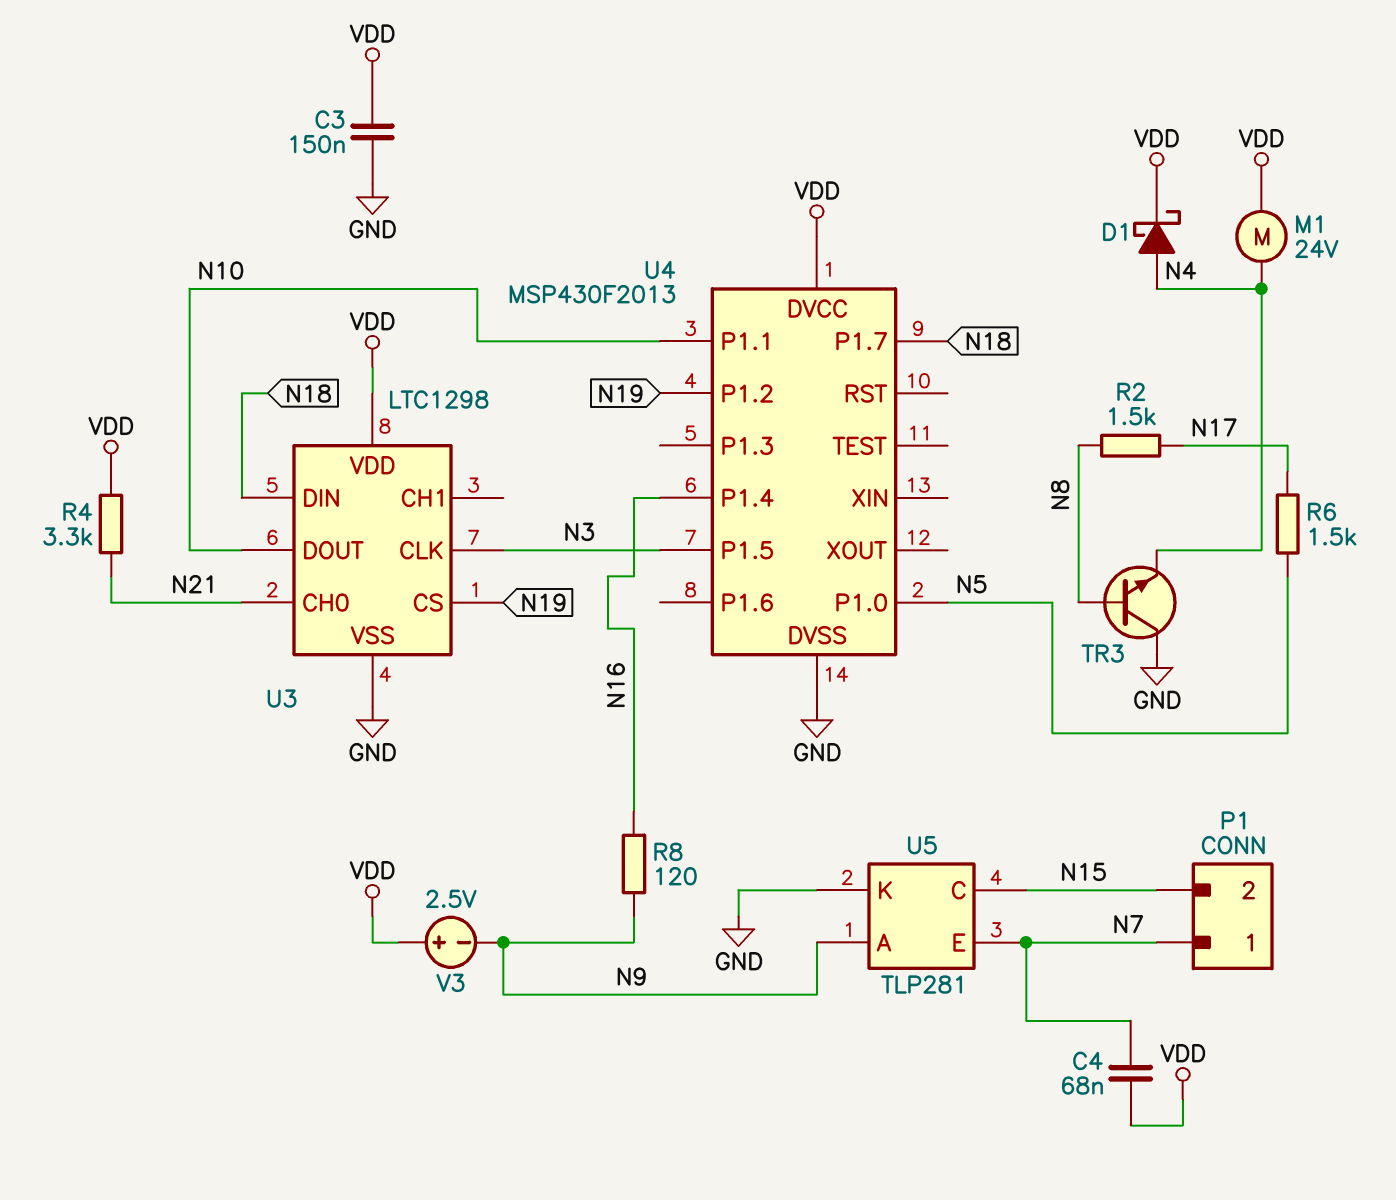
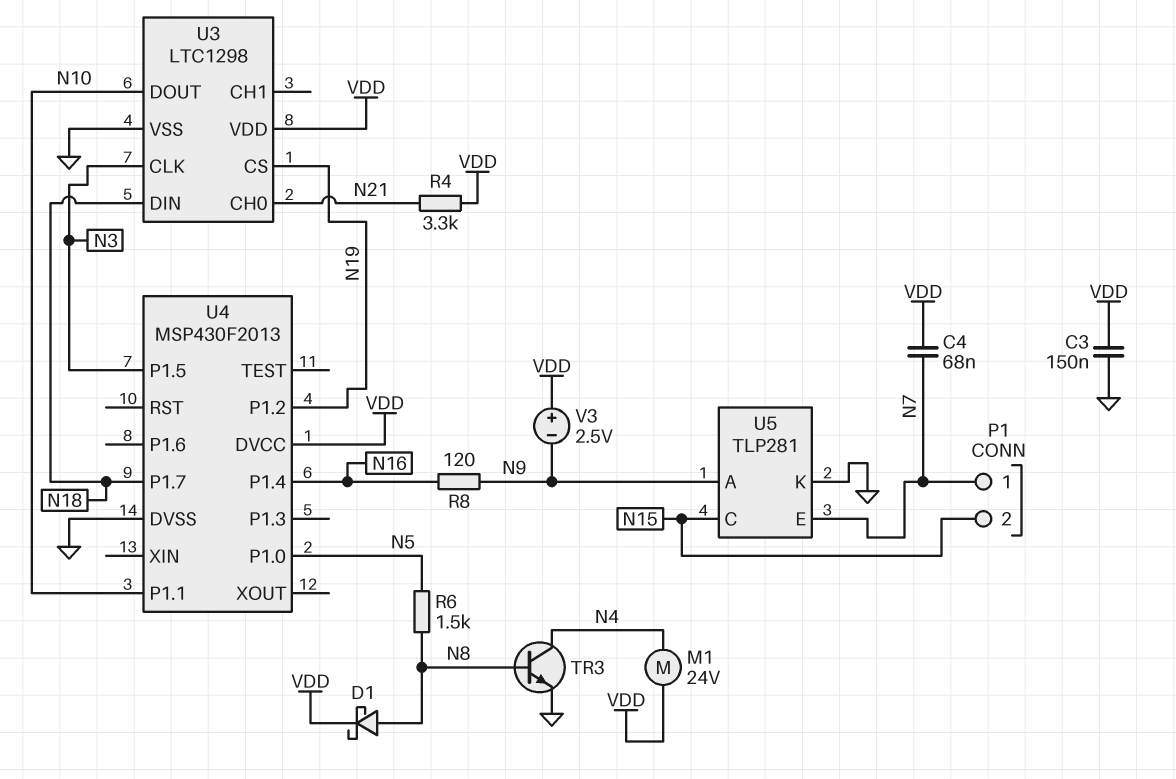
D1: schottky (A N4, K VDD) -> schottky (A N8, K VDD)
R2: 1.5k (N8, N17) -> none
R6: 1.5k (N5, N17) -> 1.5k (N5, N8)
TR3: NPN (B N8, C GND, E N4) -> NPN (B N8, C N4, E GND)

